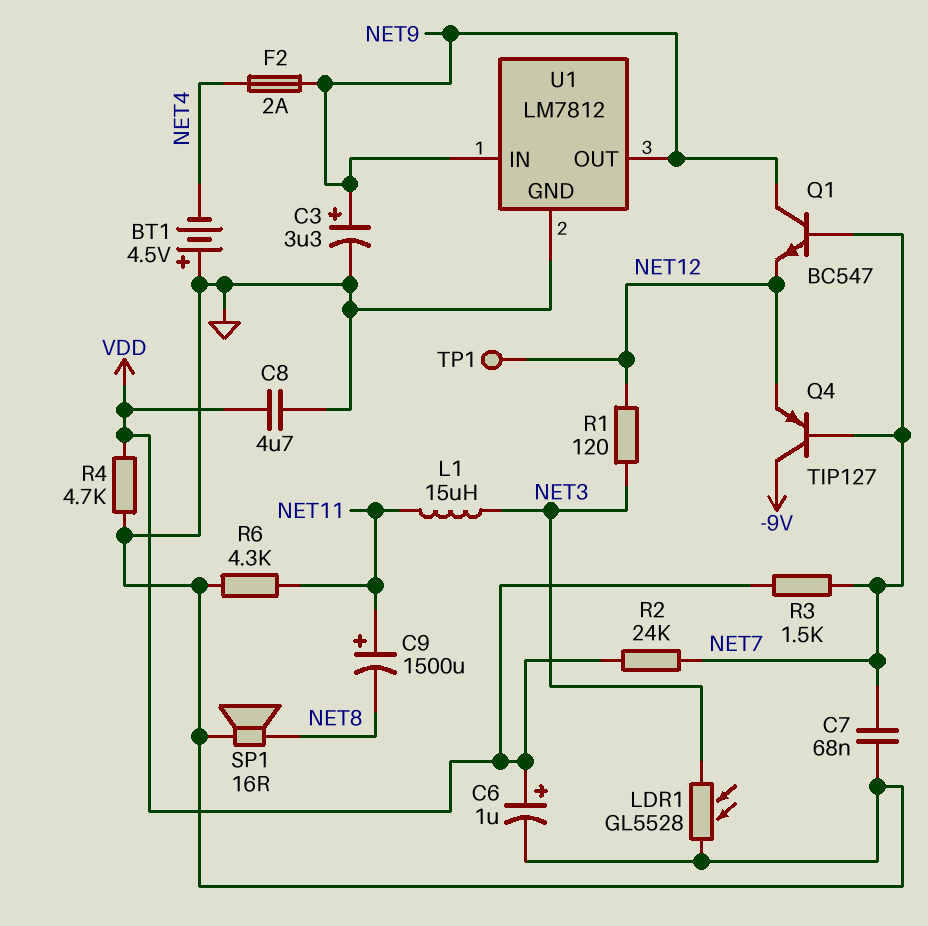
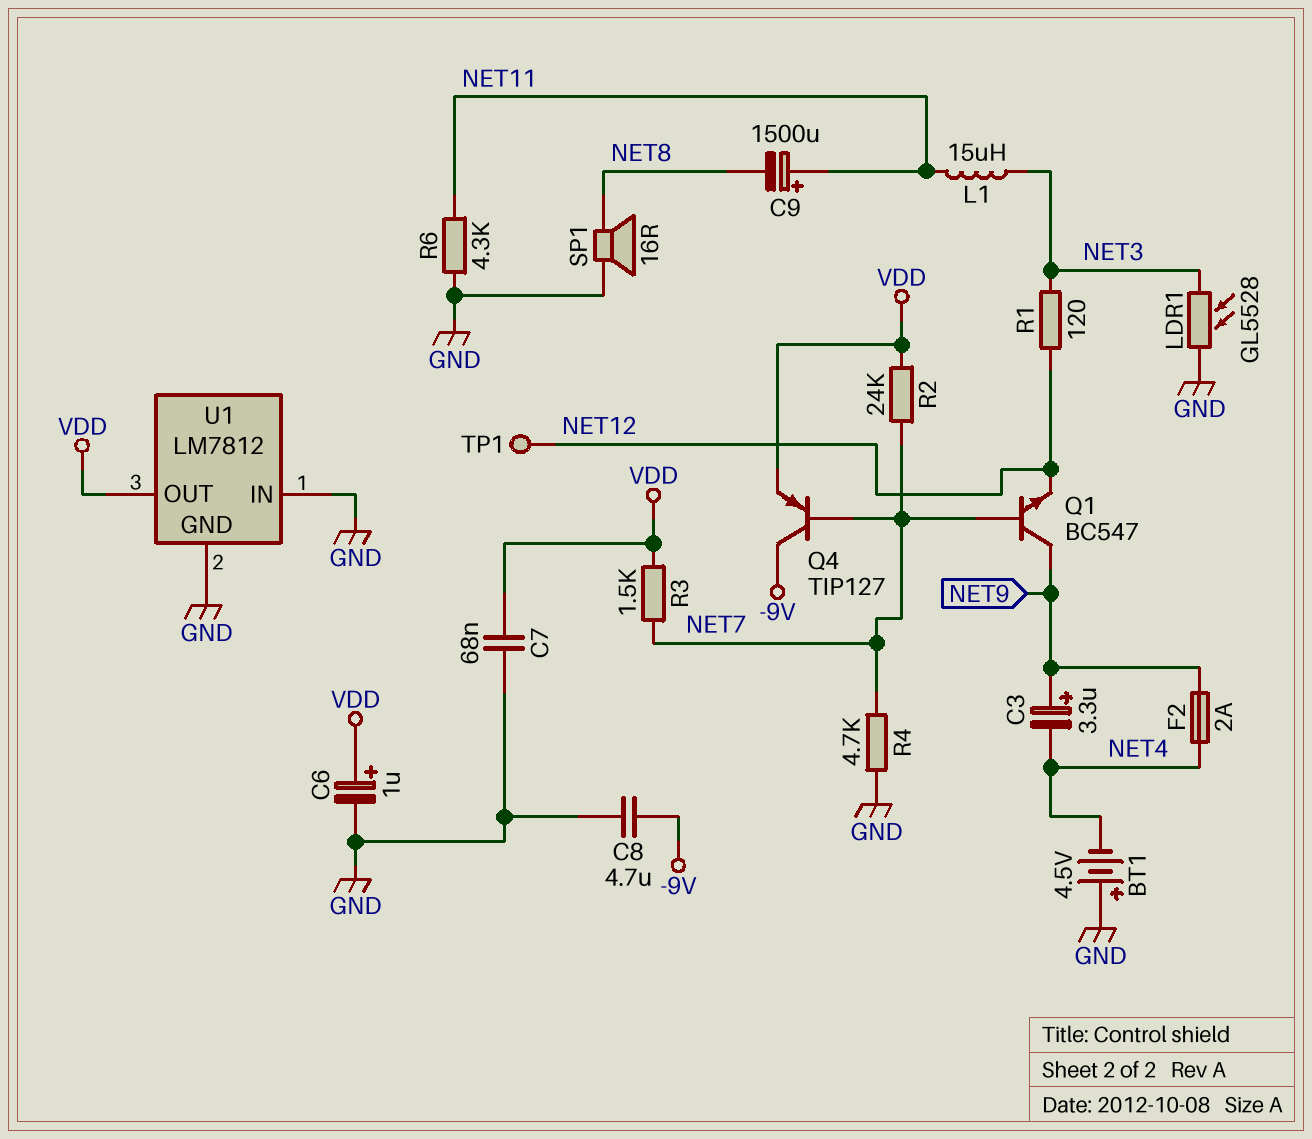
C3: 3.3uF (plus NET9, minus GND) -> 3.3uF (plus NET9, minus NET4)
C7: 68nF (GND, NET7) -> 68nF (GND, VDD)
C8: 4.7uF (GND, VDD) -> 4.7uF (-9V, GND)
Q4: PNP TIP127 (B NET7, C -9V, E NET12) -> PNP TIP127 (B NET7, C -9V, E VDD)
R4: 4.7k (GND, VDD) -> 4.7k (GND, NET7)
U1 pin IN: NET9 -> GND
U1 pin OUT: NET9 -> VDD

